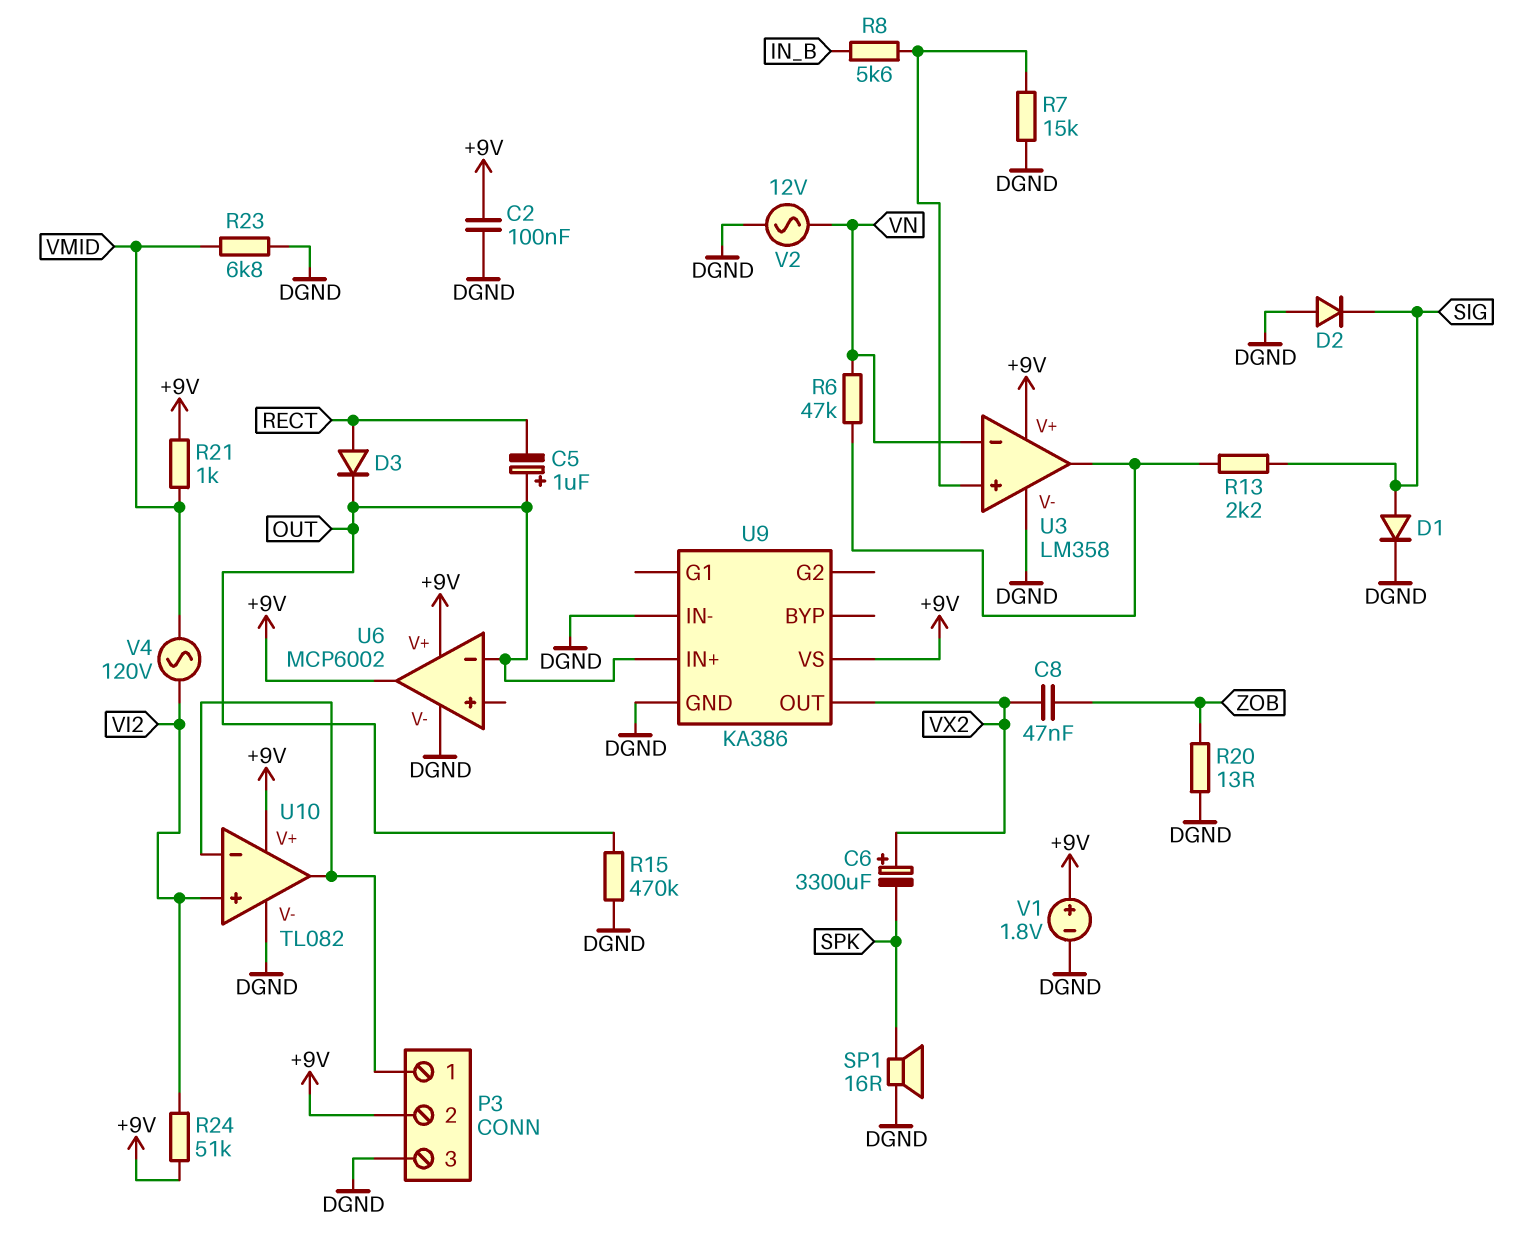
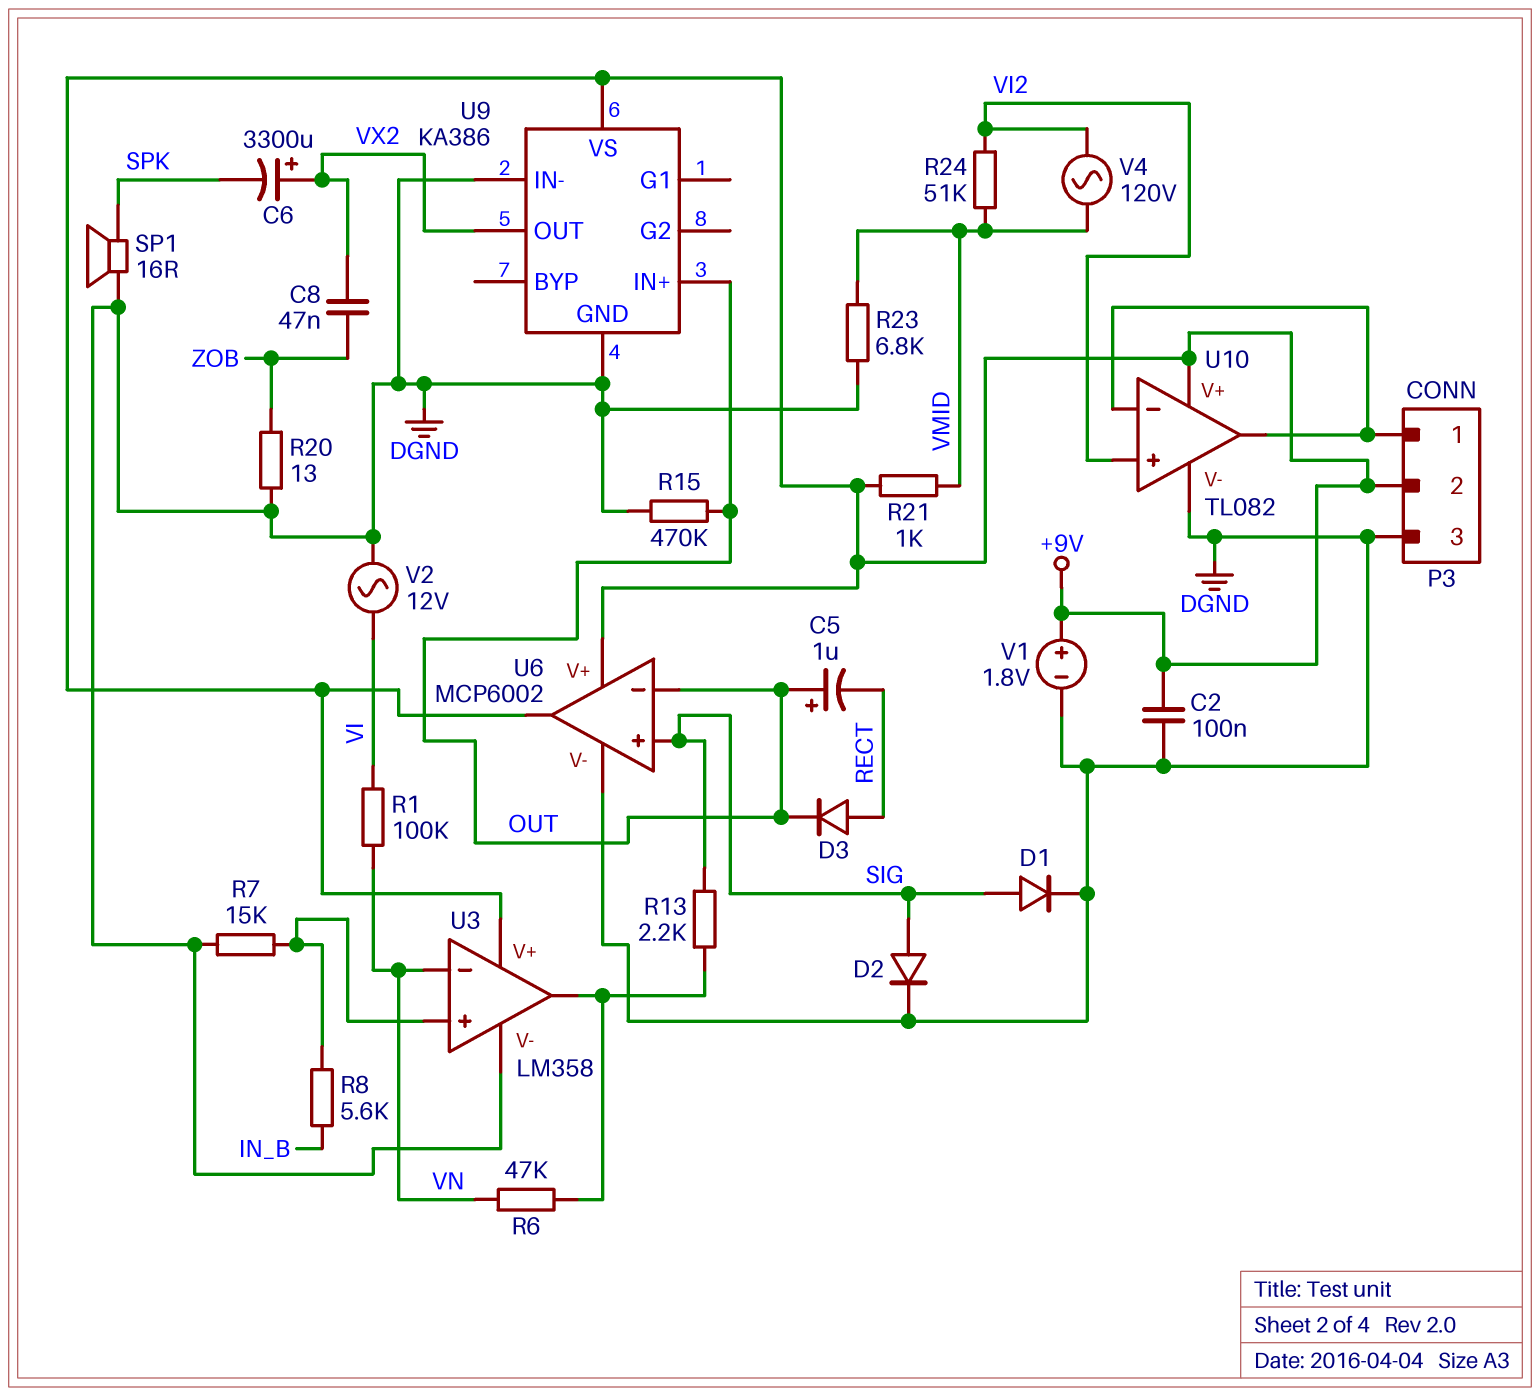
D2: diode (A DGND, K SIG) -> diode (A SIG, K DGND)
R1: none -> 100k (VI, VN)
R24: 51k (+9V, VI2) -> 51k (VI2, VMID)
U6 pin in+: none -> SIG
V2: AC 12V (DGND, VN) -> AC 12V (DGND, VI)

